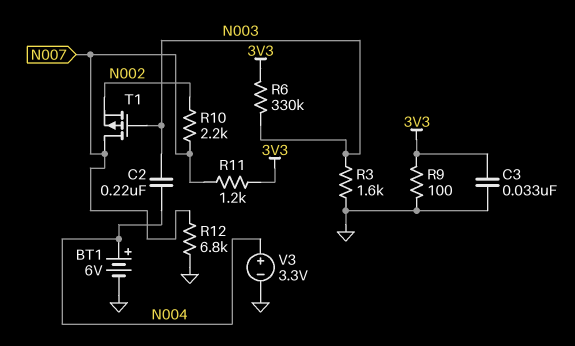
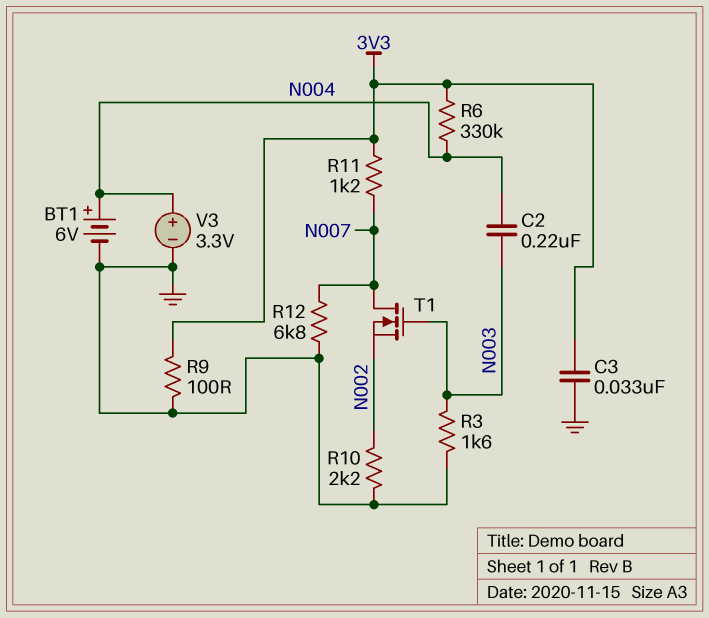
R6: 330k (3V3, N003) -> 330k (3V3, N004)
R10: 2.2k (N002, N007) -> 2.2k (GND, N002)
T1: PMOS (G N003, D N007, S N002) -> NMOS (G N003, D N007, S N002)

